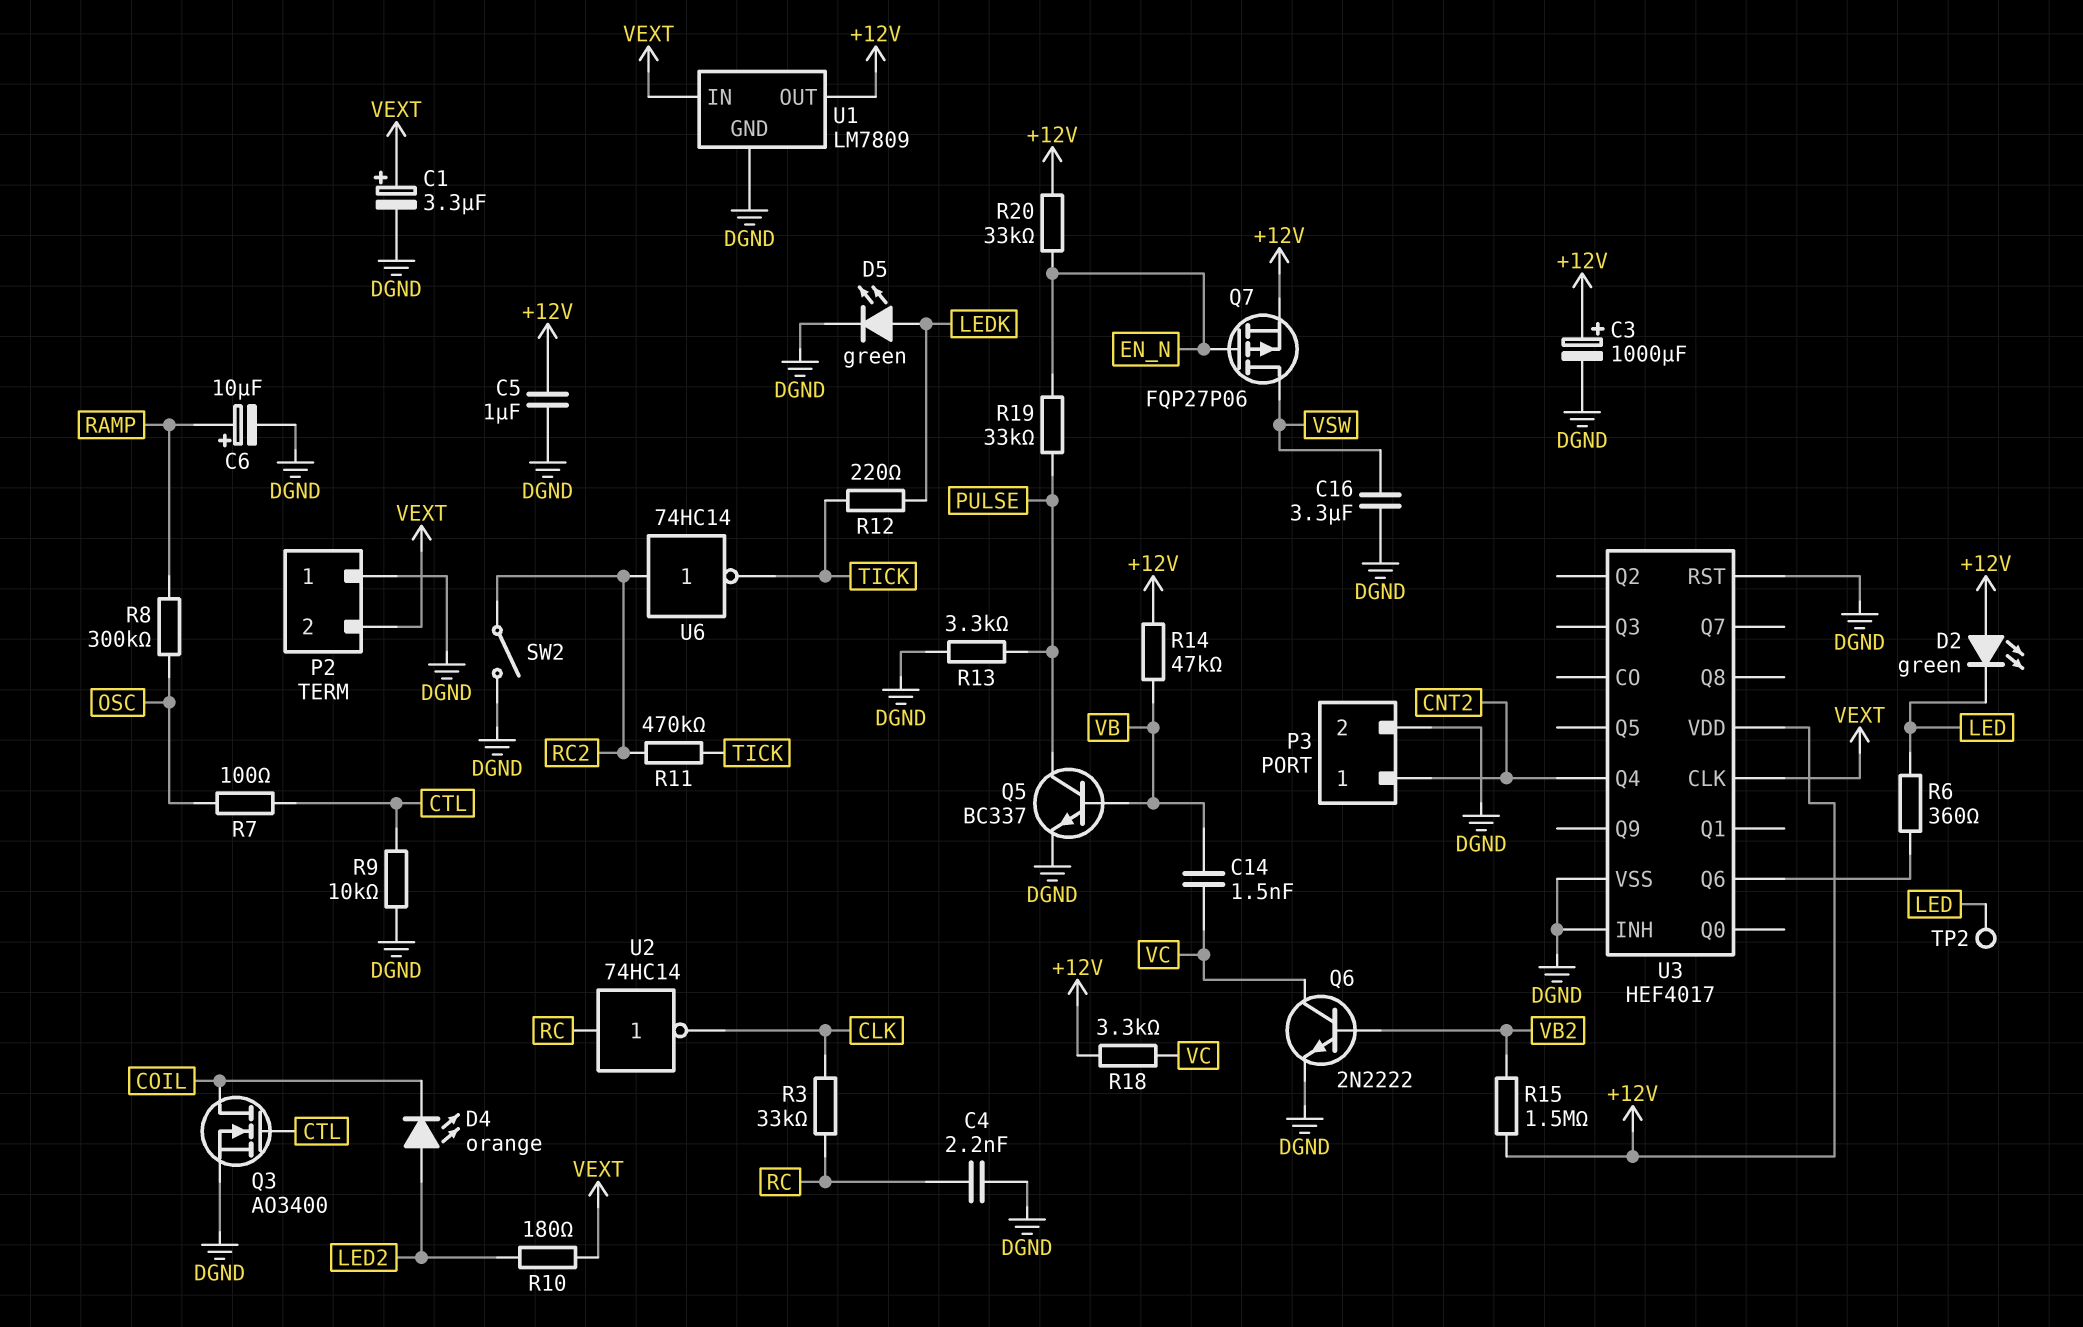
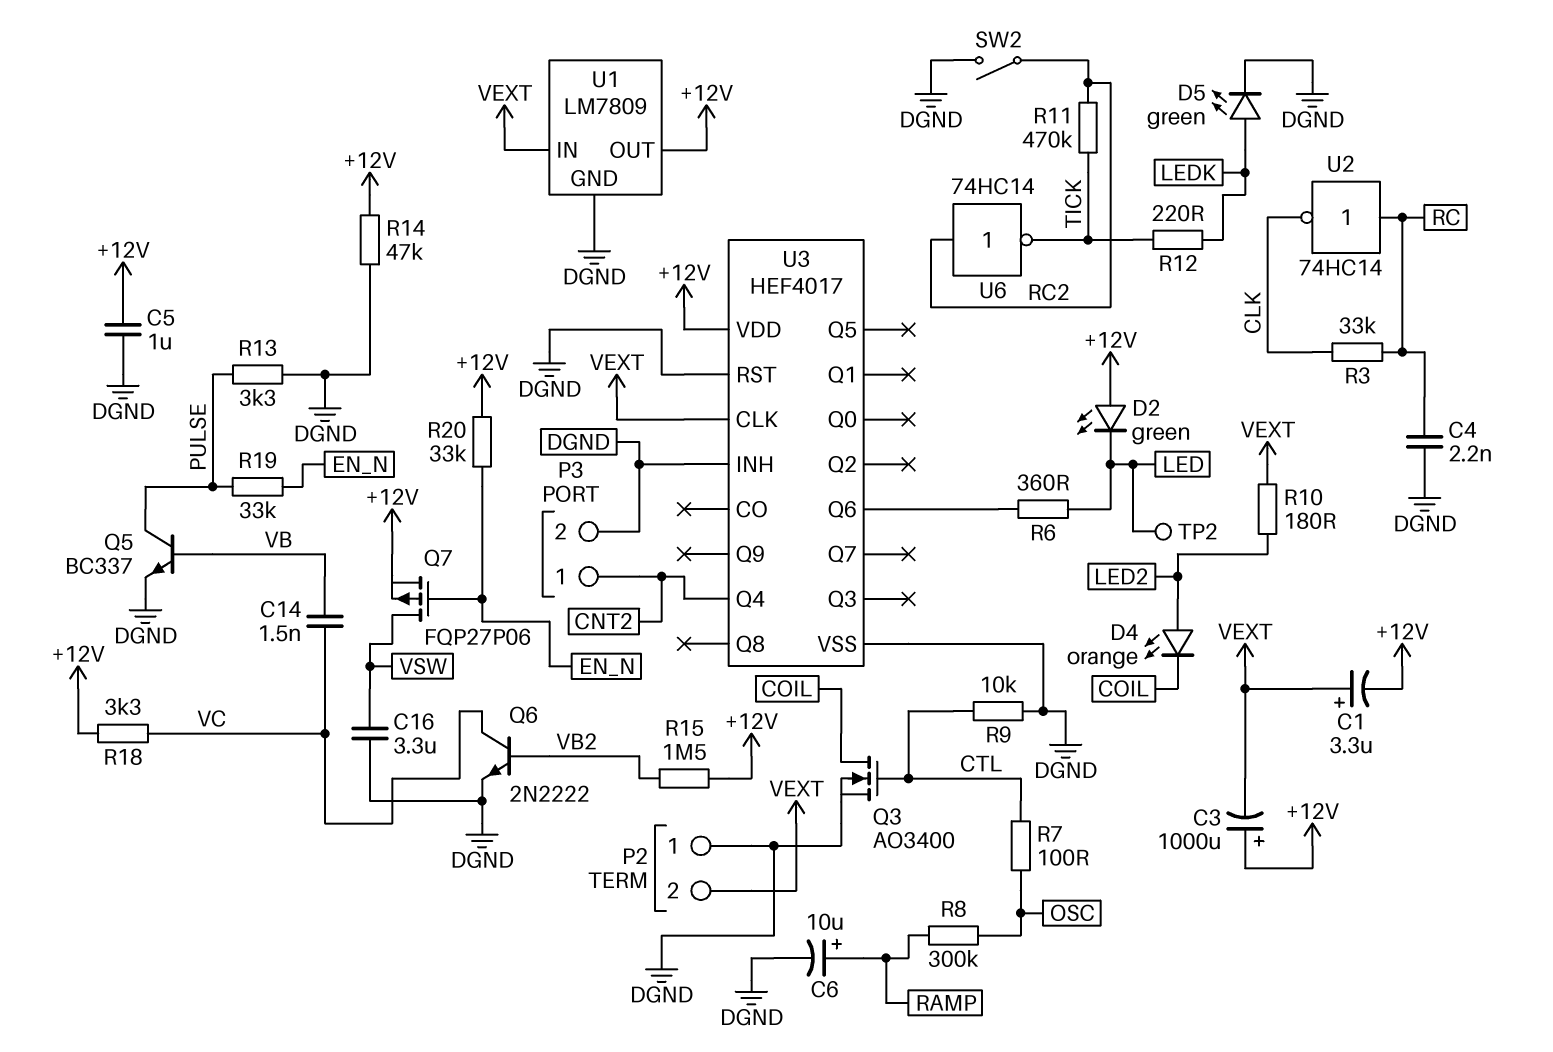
C1: 3.3uF (plus VEXT, minus DGND) -> 3.3uF (plus VEXT, minus +12V)
C3: 1000uF (plus +12V, minus DGND) -> 1000uF (plus +12V, minus VEXT)
R14: 47k (+12V, VB) -> 47k (+12V, DGND)

